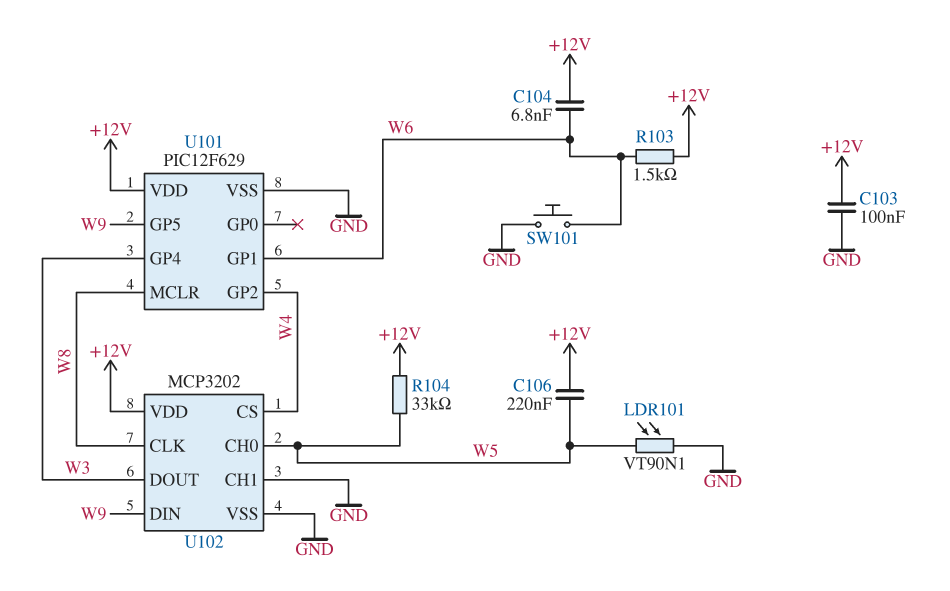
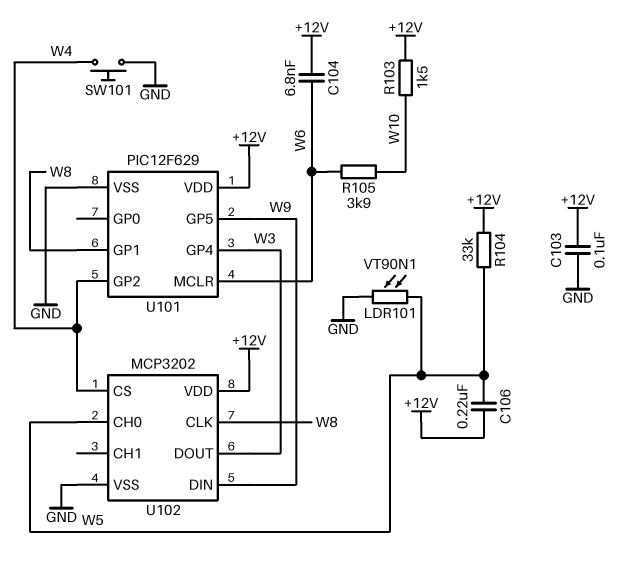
R103: 1.5k (+12V, W6) -> 1.5k (+12V, W10)
R105: none -> 3.9k (W6, W10)
SW101: button (GND, W6) -> button (GND, W4)
U101 pin GP1: W6 -> W8
U101 pin MCLR: W8 -> W6
U102 pin CH1: GND -> none

